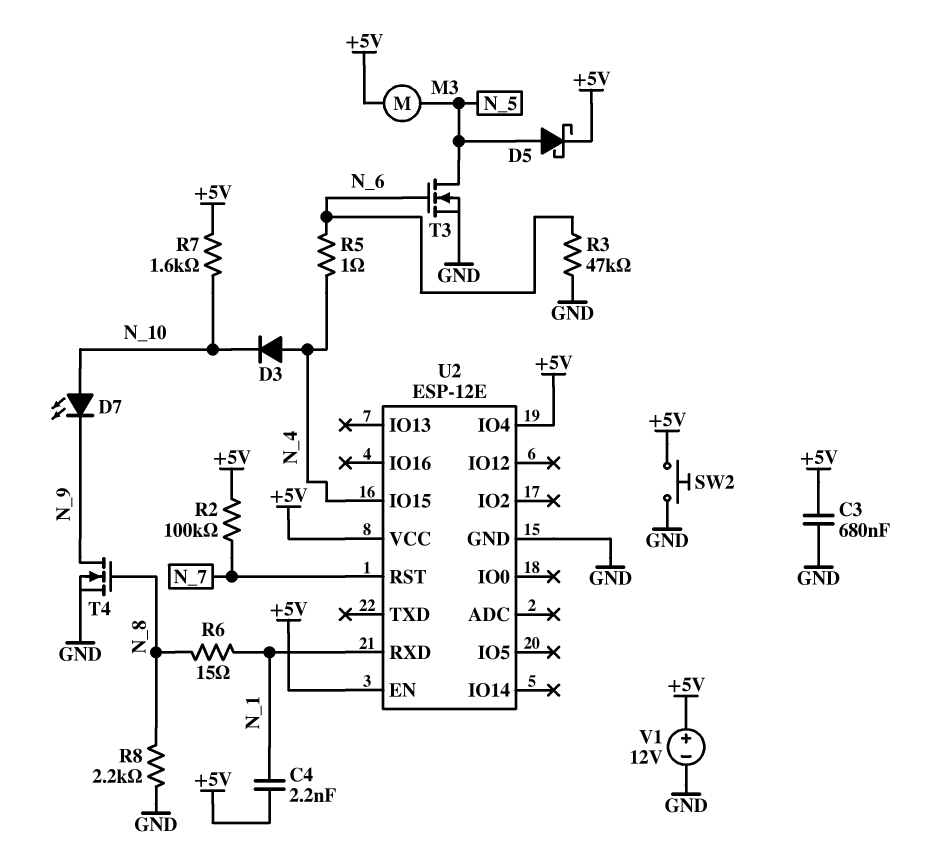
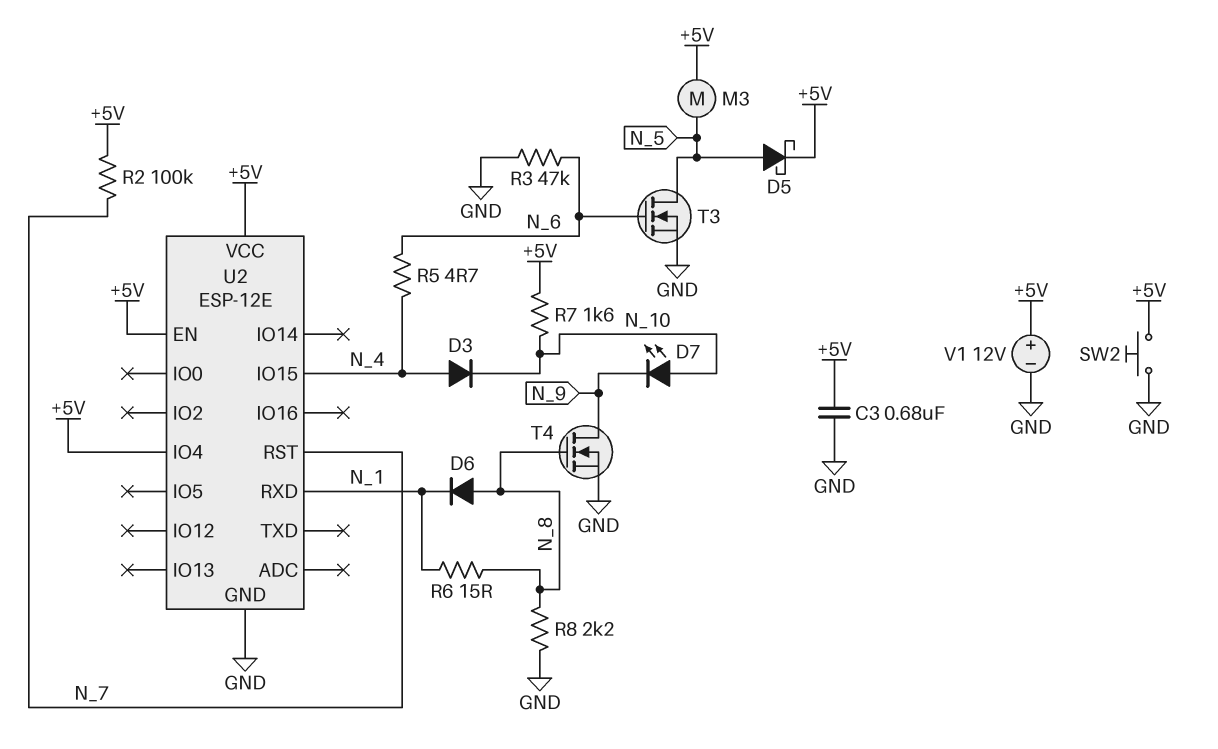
C4: 2.2nF (+5V, N_1) -> none
D6: none -> diode (A N_8, K N_1)
R5: 1 (N_4, N_6) -> 4.7 (N_4, N_6)

